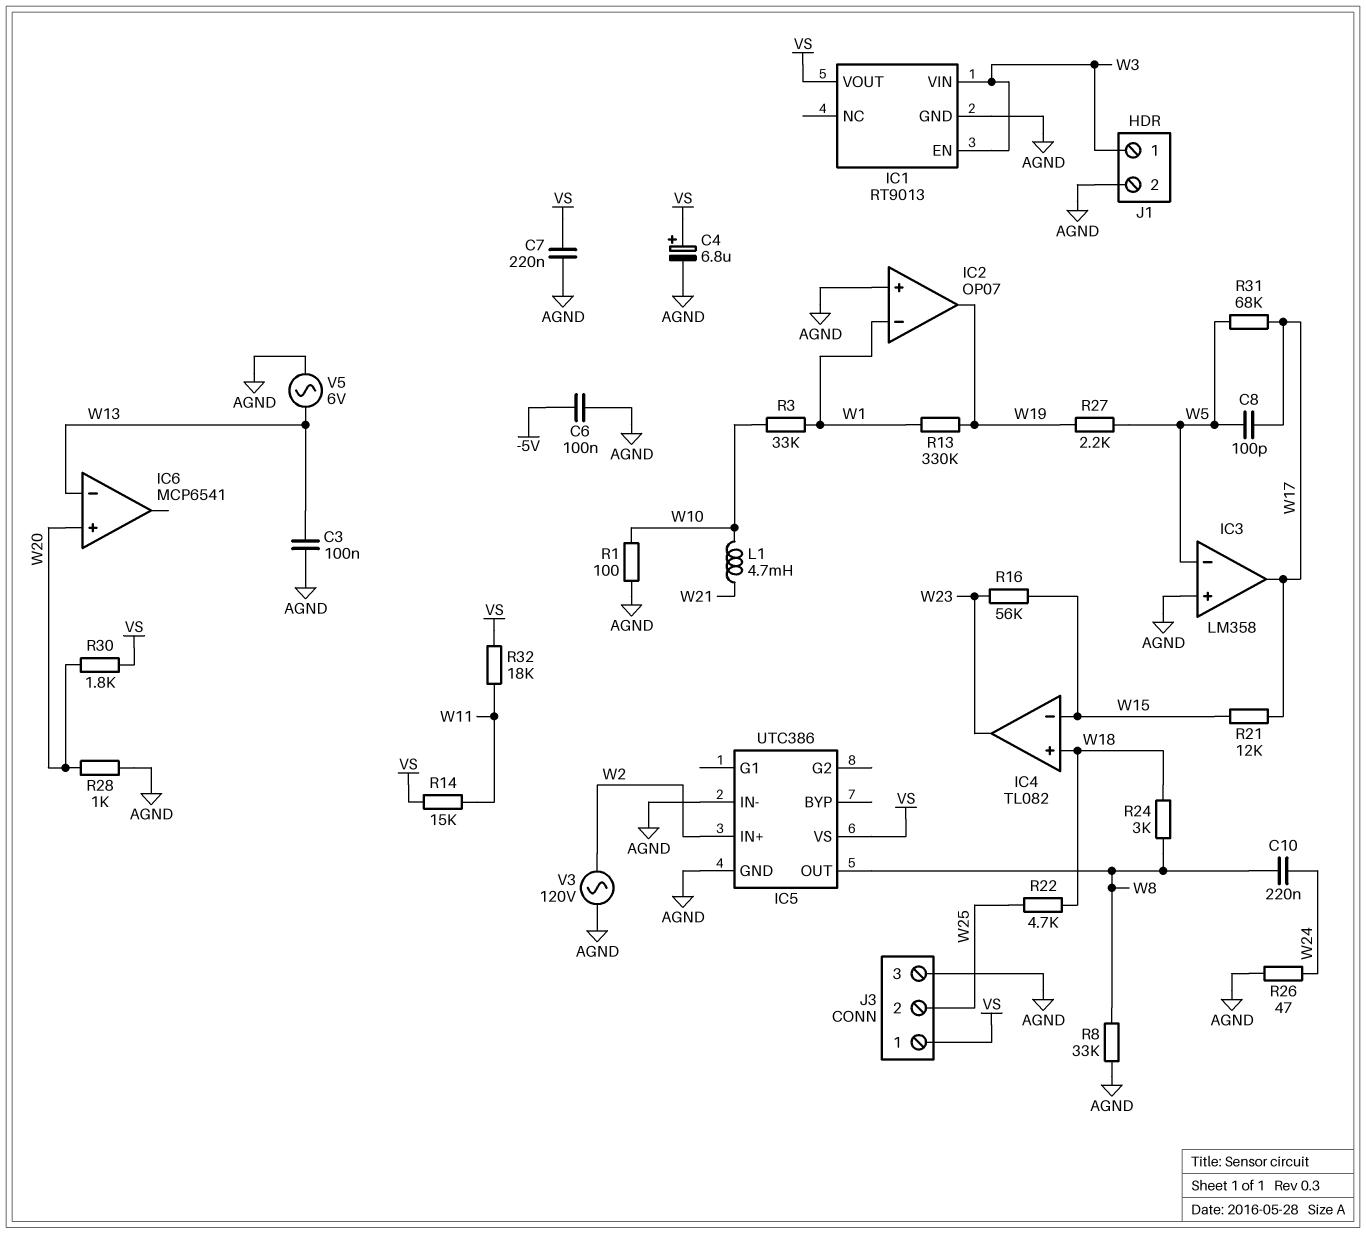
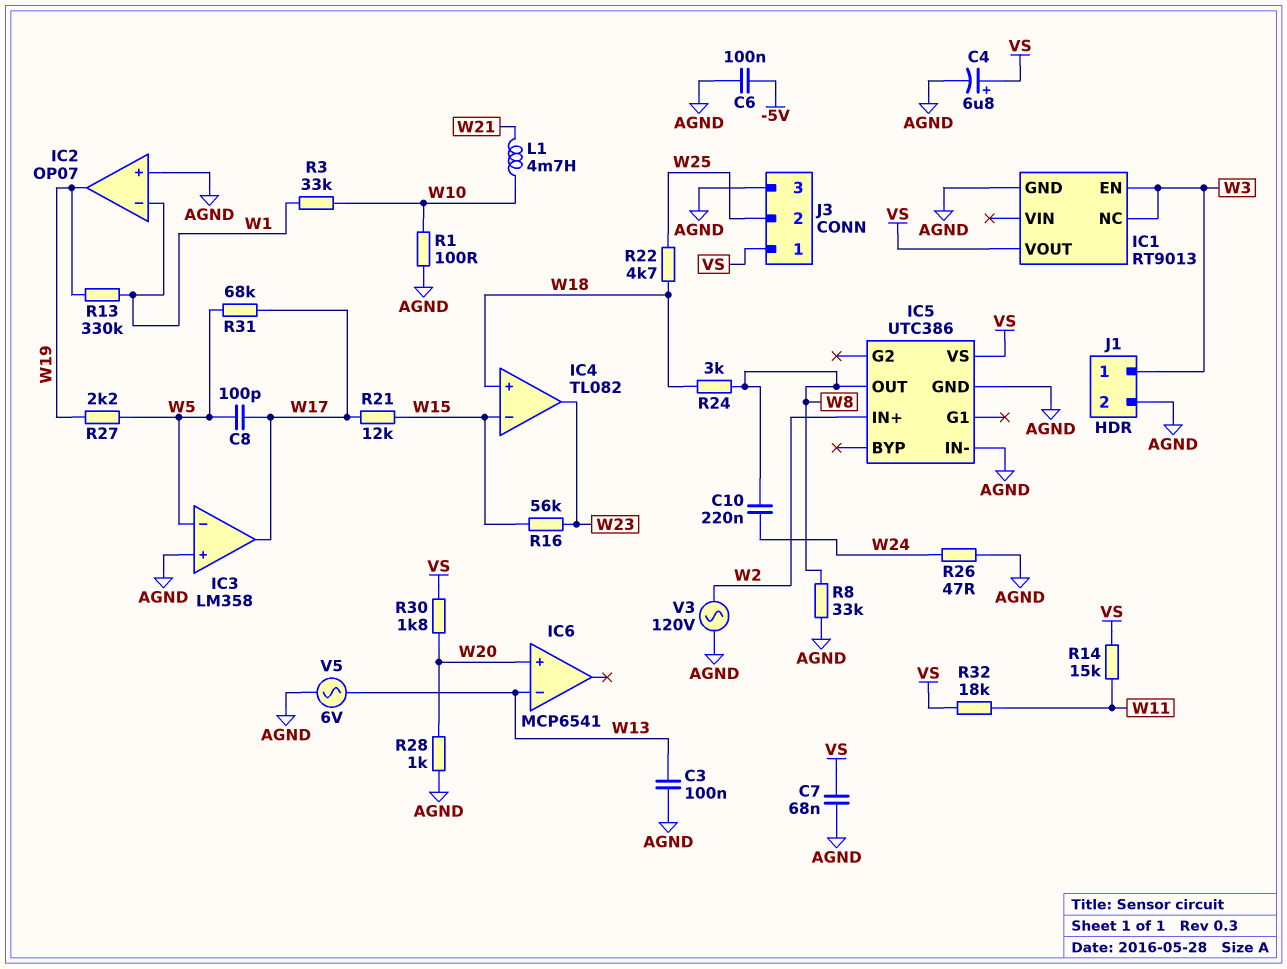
C7: 220nF (AGND, VS) -> 68nF (AGND, VS)
IC1 pin NC: none -> W3
IC1 pin VIN: W3 -> none

